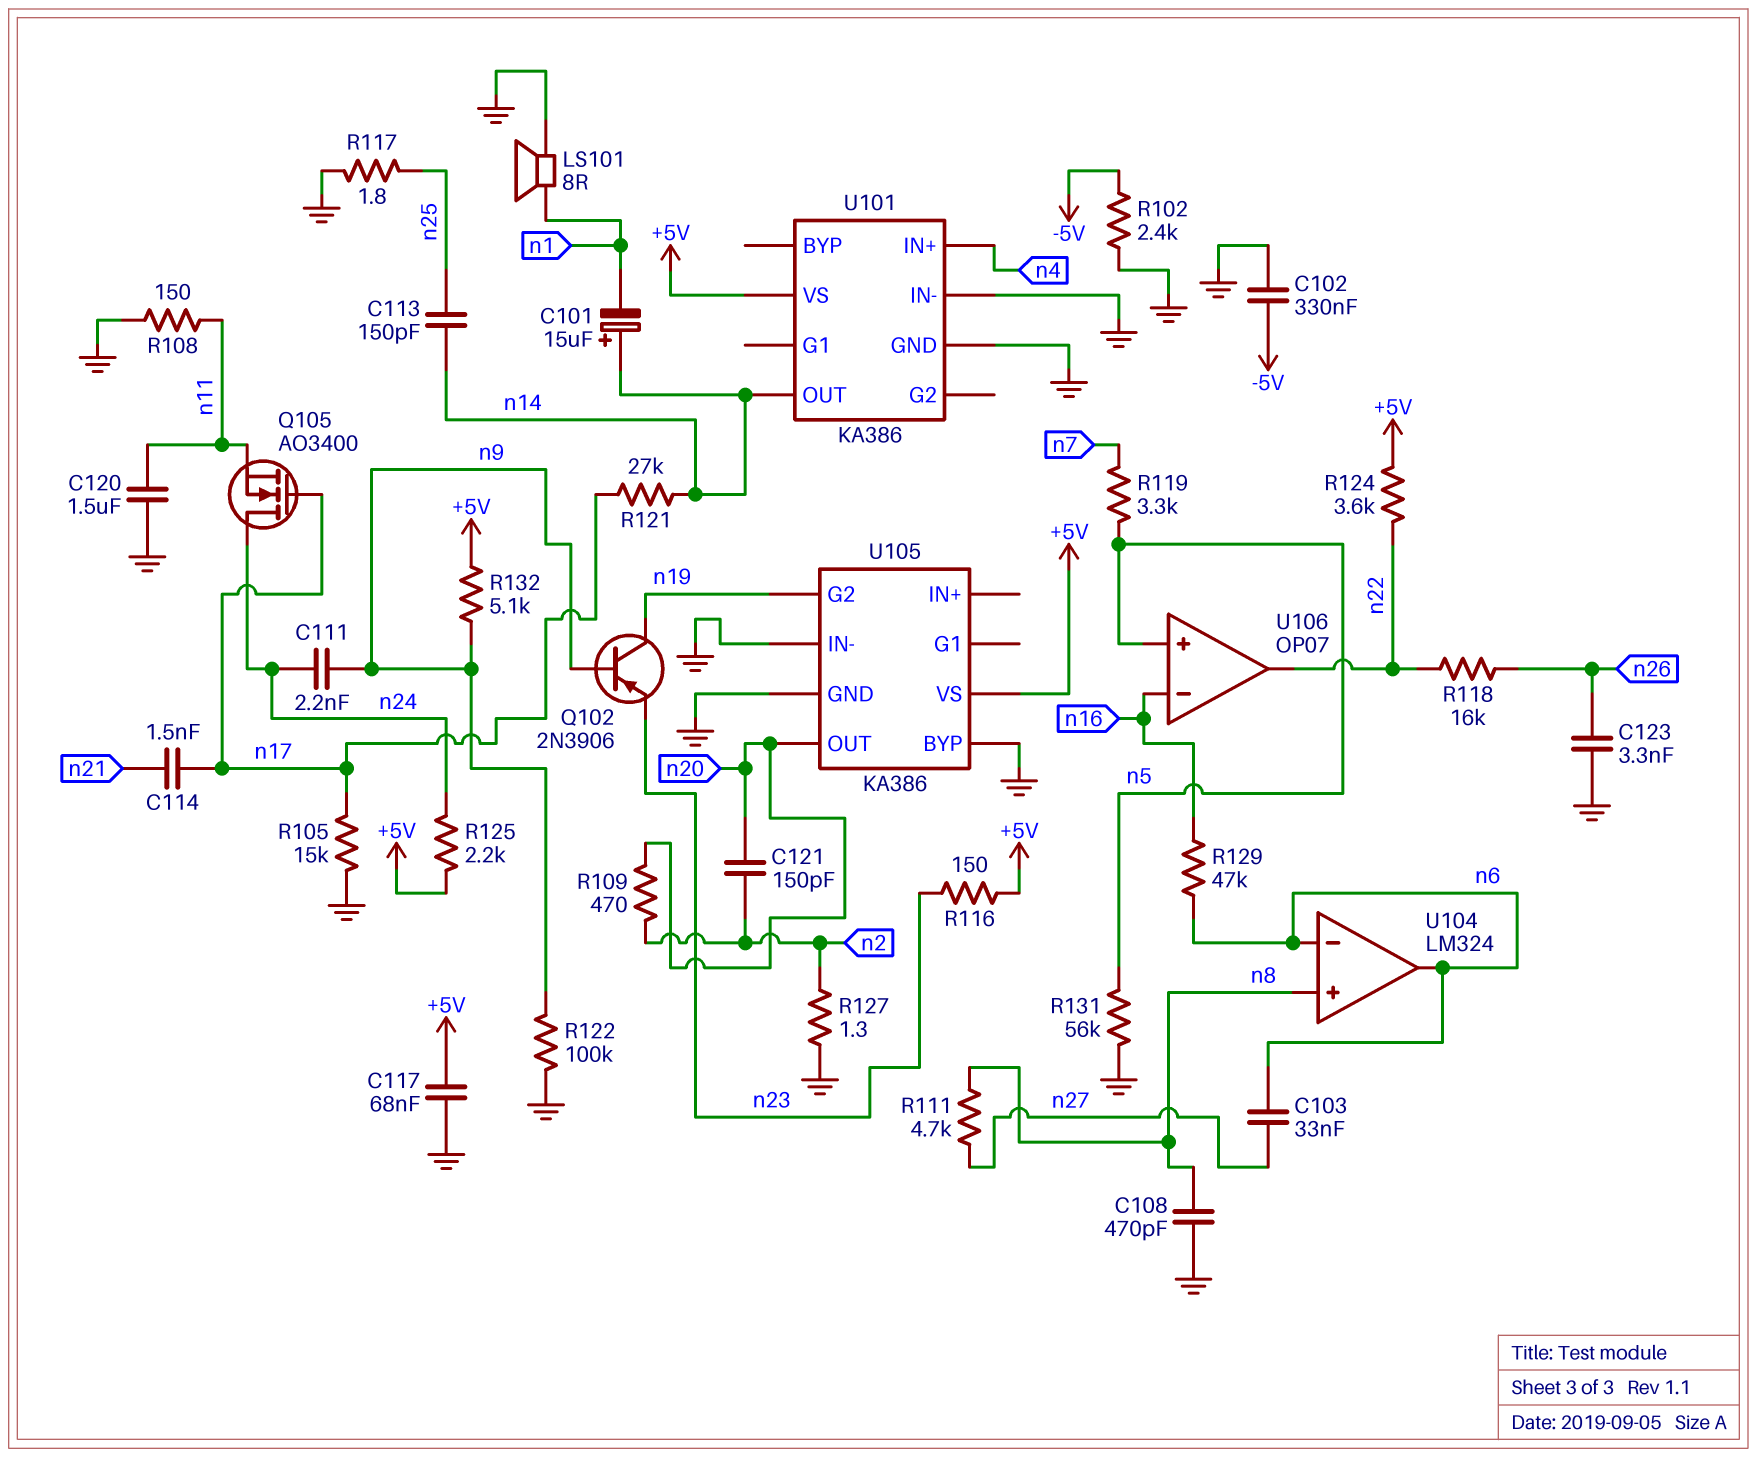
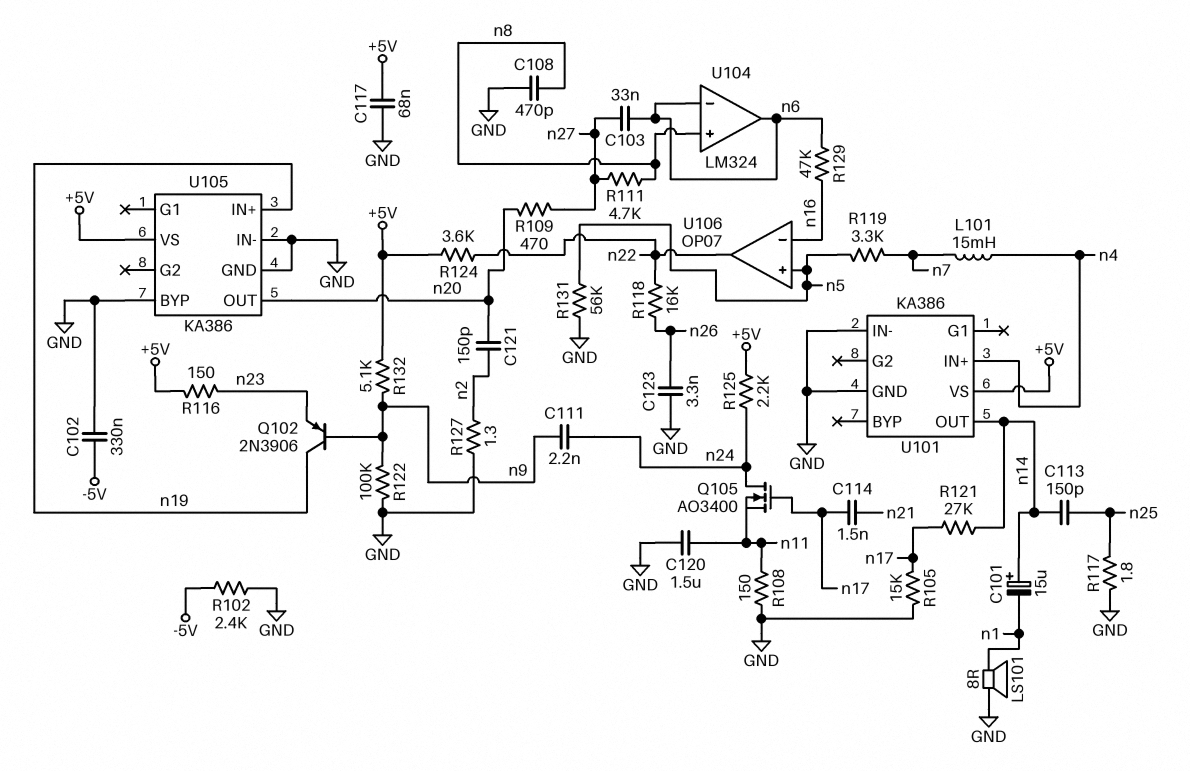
L101: none -> 15mH (n4, n7)
R109: 470 (n2, n20) -> 470 (n20, n27)
U105 pin G2: n19 -> none
U105 pin IN+: none -> n19

